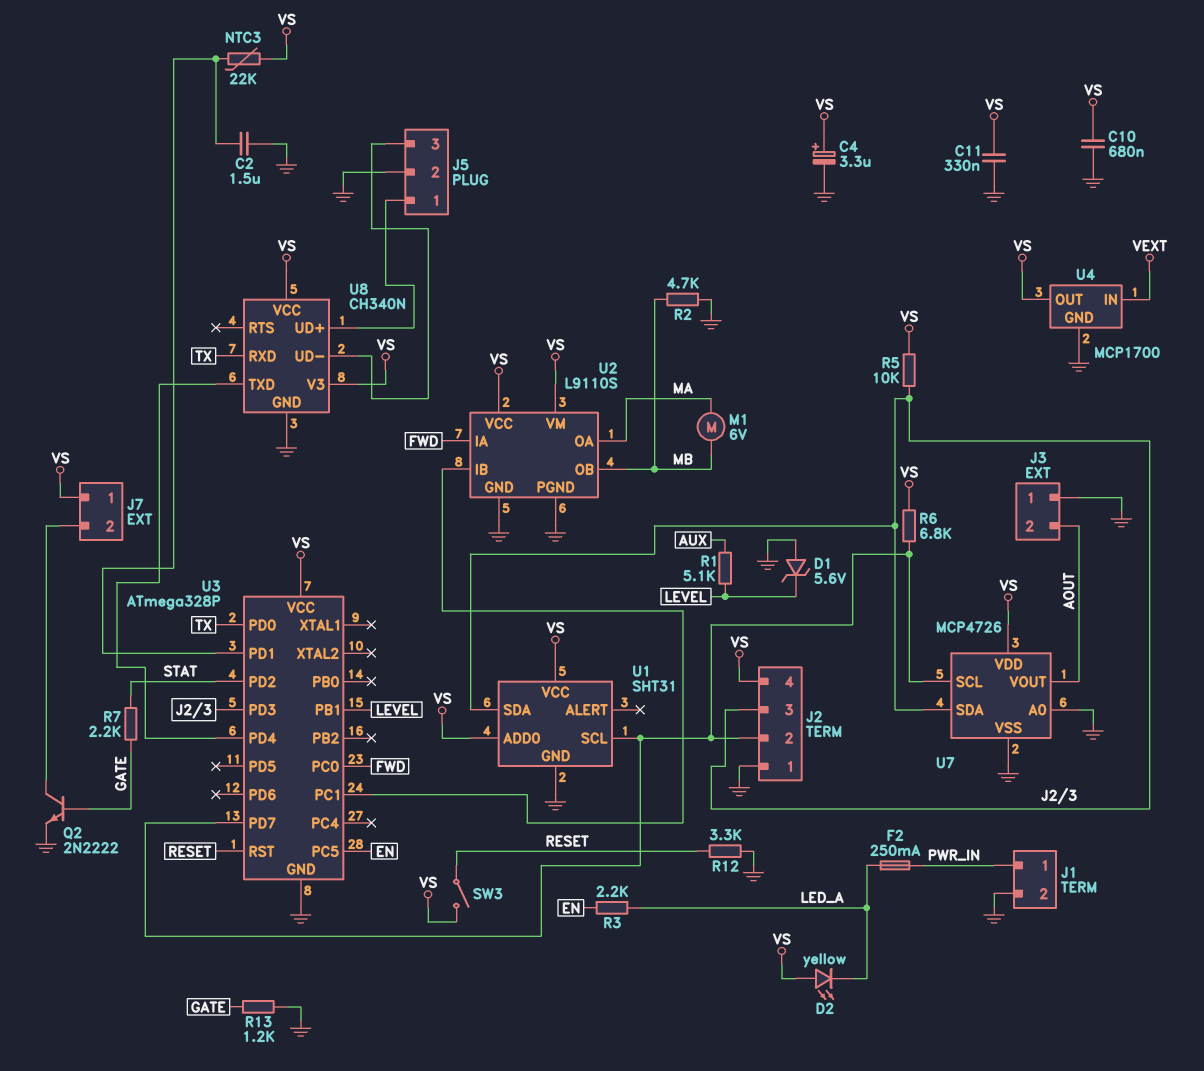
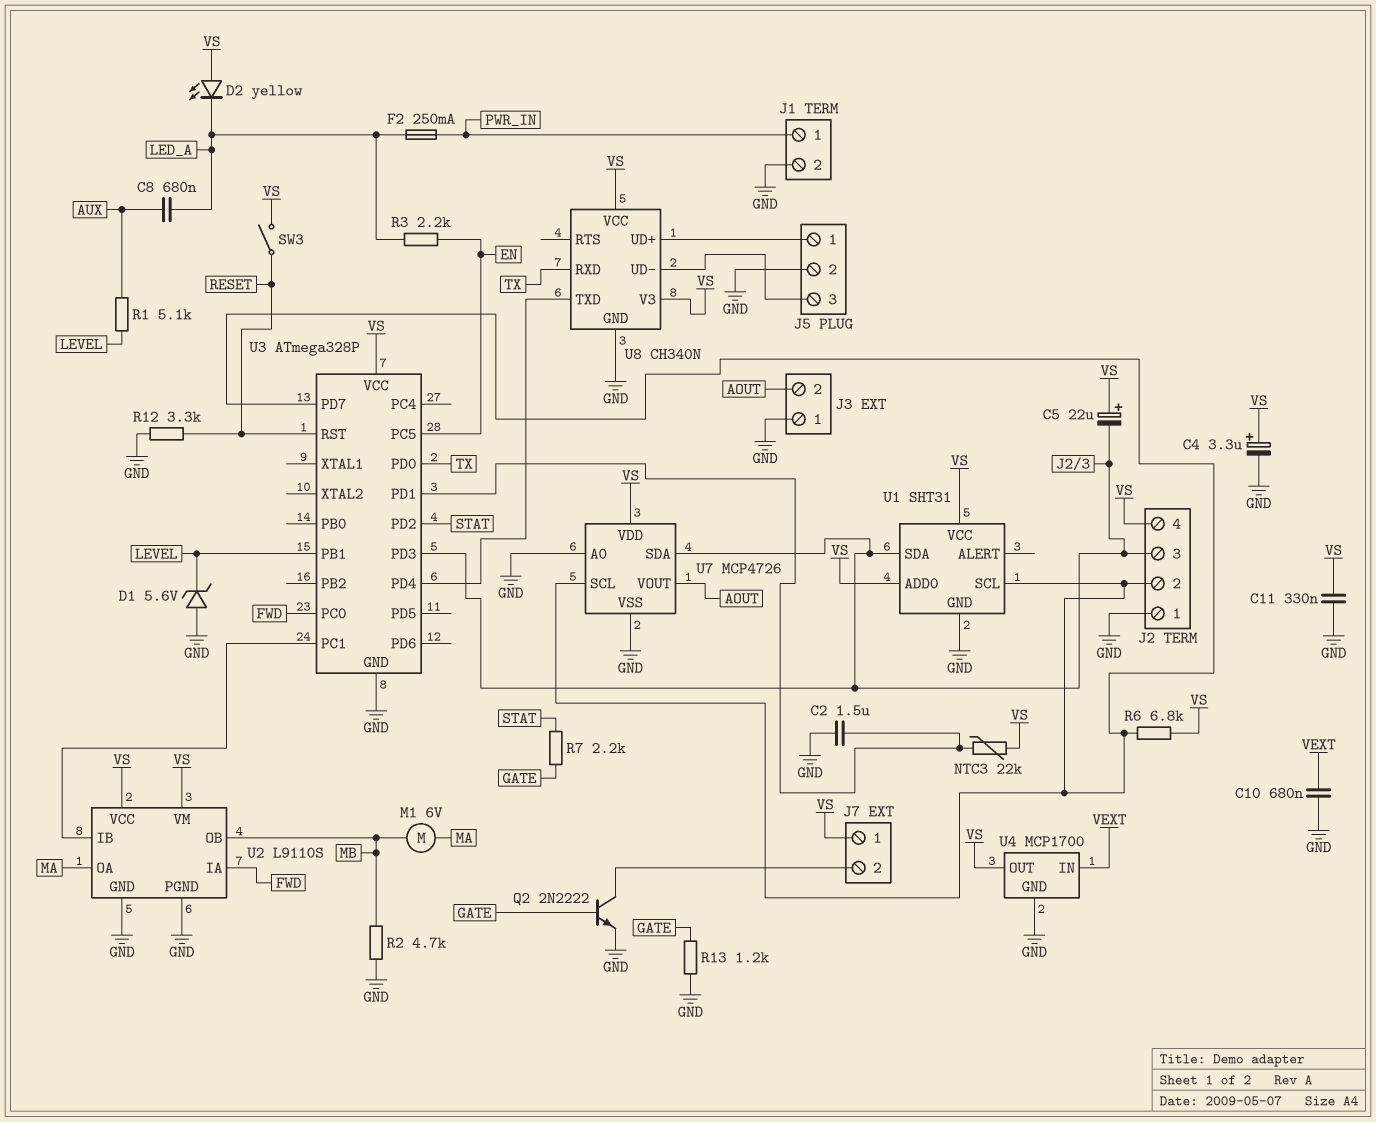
C5: none -> 22uF (plus VS, minus J2/3)
C8: none -> 680nF (AUX, LED_A)
C10: 680nF (GND, VS) -> 680nF (GND, VEXT)
R5: 10k (J2/3, VS) -> none

